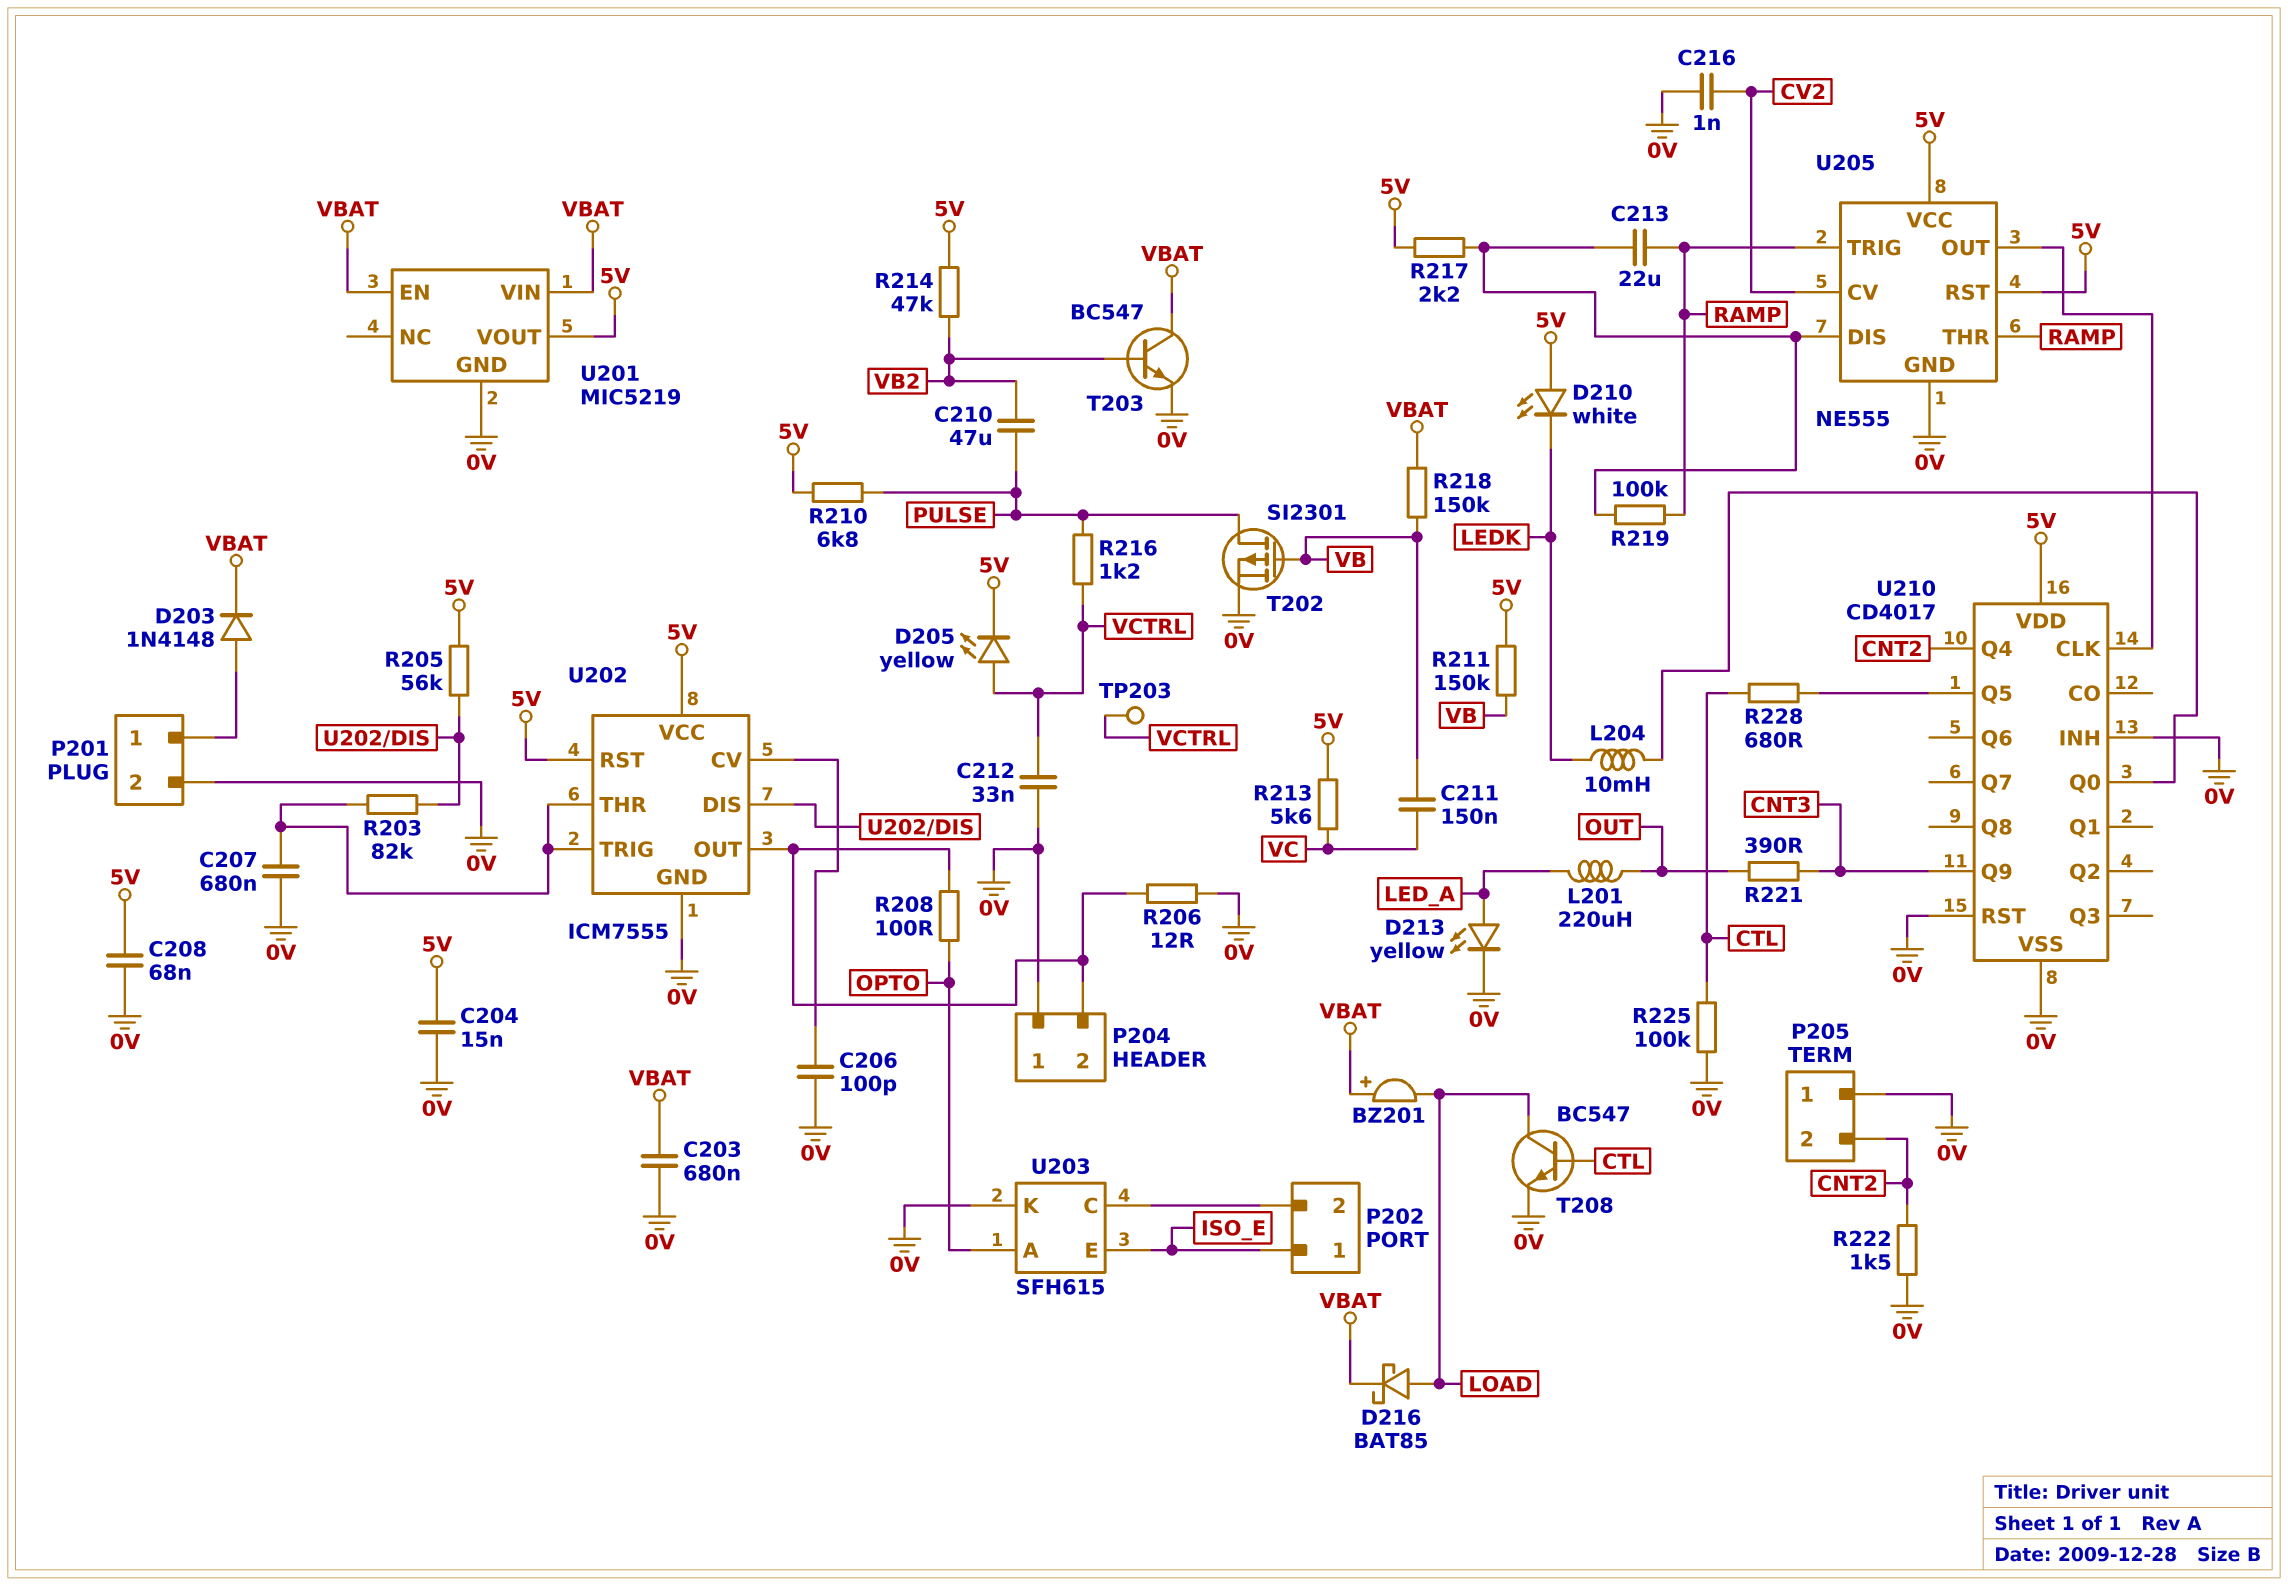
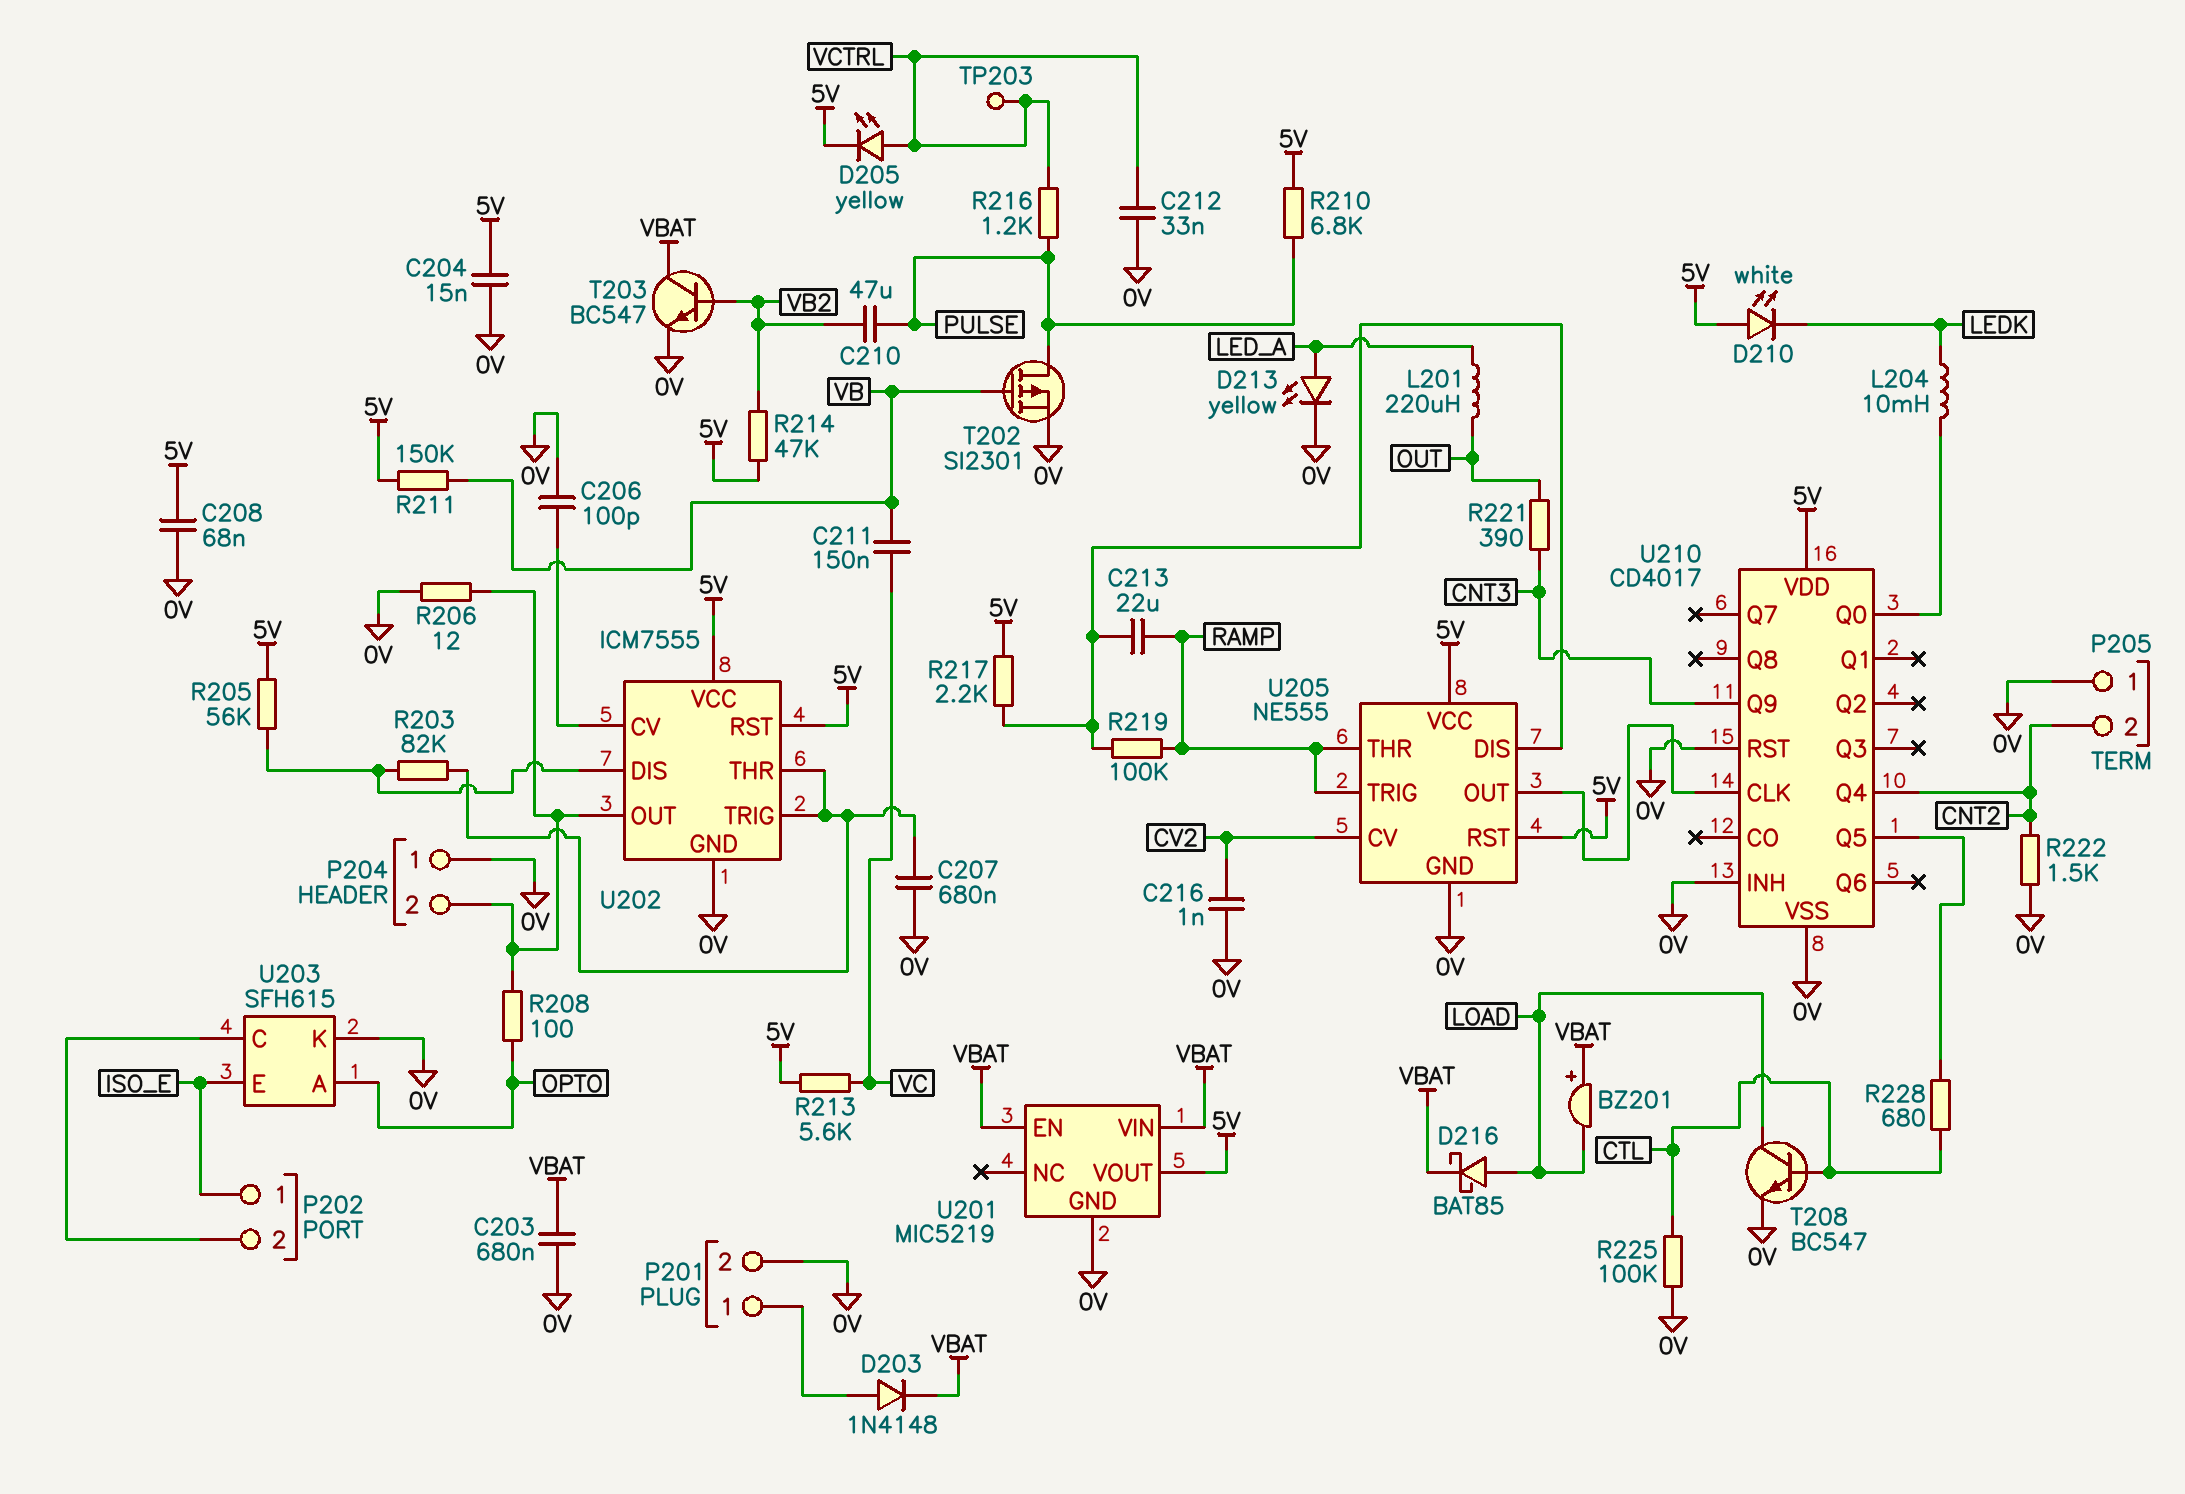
R218: 150k (VB, VBAT) -> none

